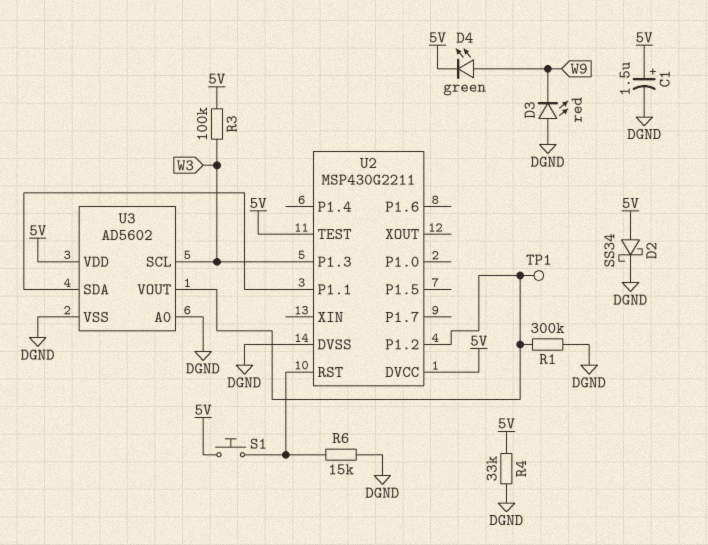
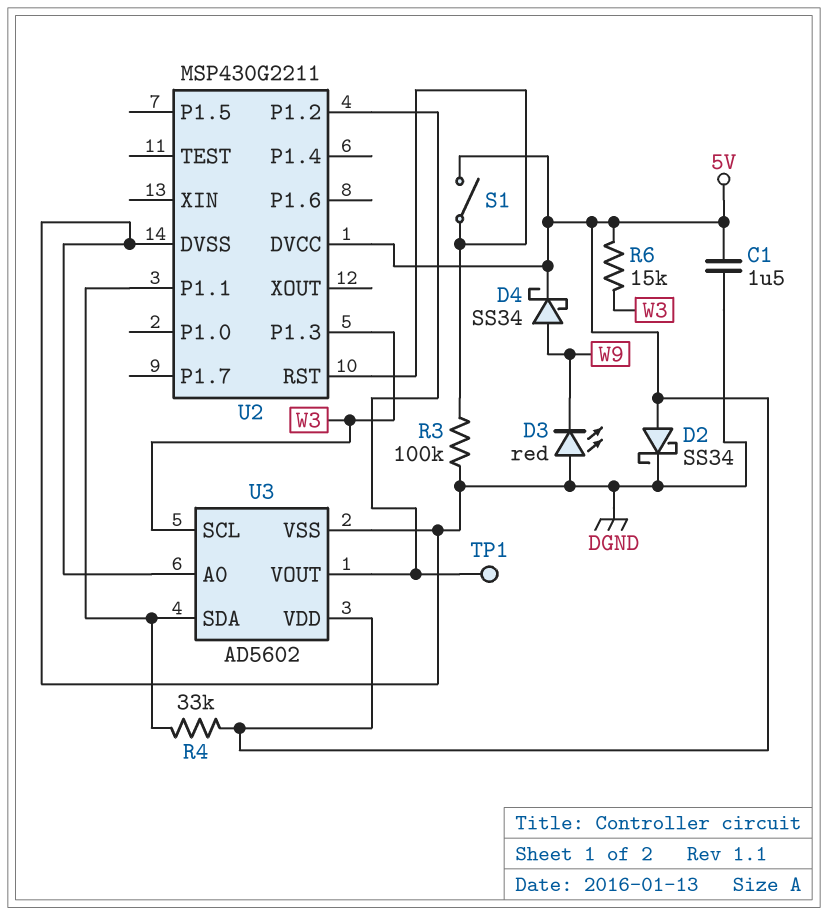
C1: 1.5uF (plus 5V, minus DGND) -> 1.5uF (5V, DGND)
D4: LED green (A W9, K 5V) -> schottky SS34 (A W9, K 5V)
R1: 300k (DGND, U2/P1.2) -> none
R3: 100k (5V, W3) -> 100k (DGND, U2/RST)
R4: 33k (5V, DGND) -> 33k (5V, U2/P1.1)
R6: 15k (DGND, U2/RST) -> 15k (5V, W3)
S1: button (5V, U2/RST) -> switch (5V, U2/RST)
U2 pin TEST: 5V -> none

